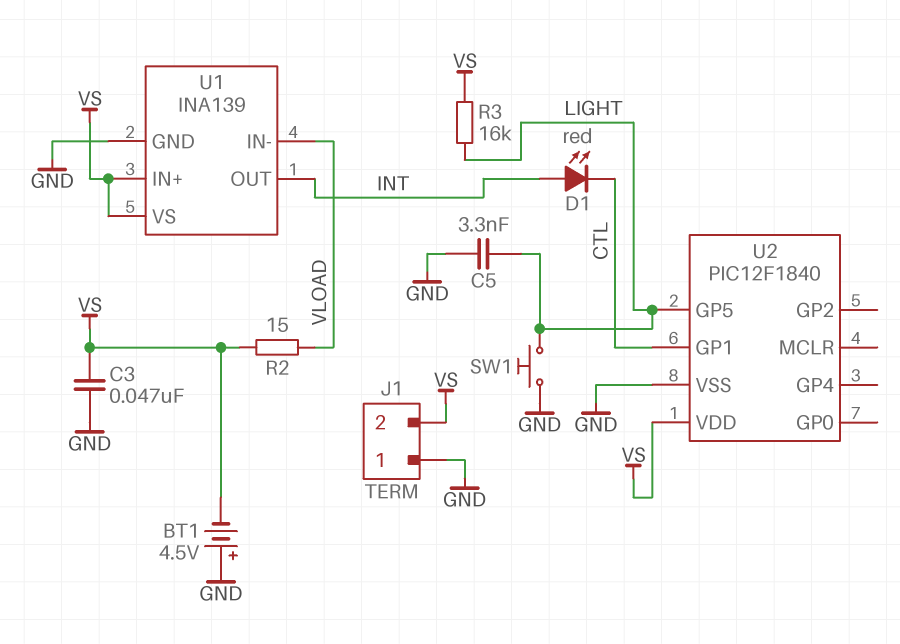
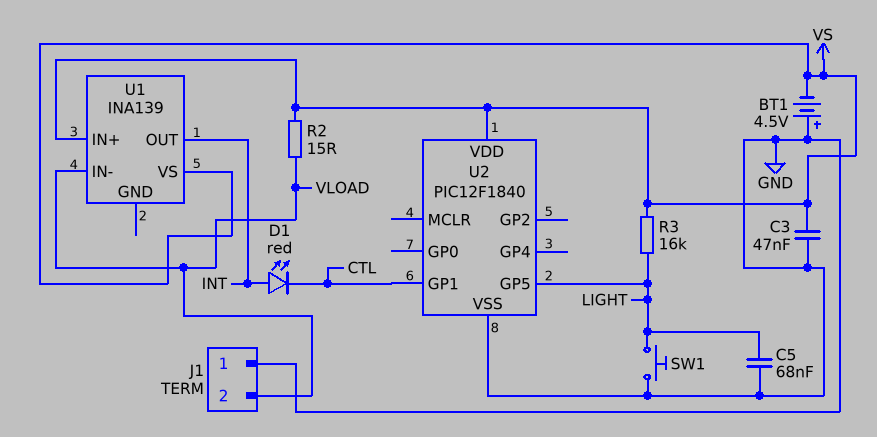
C5: 3.3nF (GND, LIGHT) -> 68nF (GND, LIGHT)
J1 pin 2: VS -> VLOAD
U1 pin GND: GND -> none

